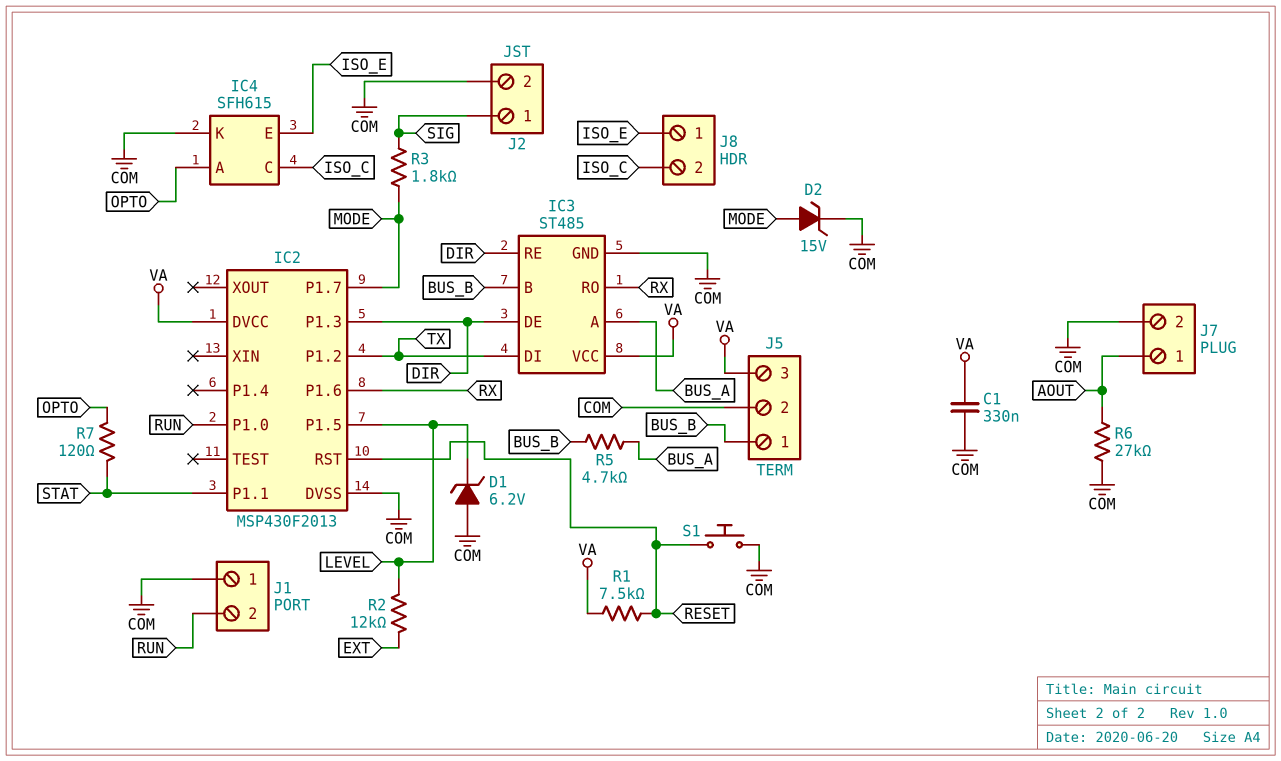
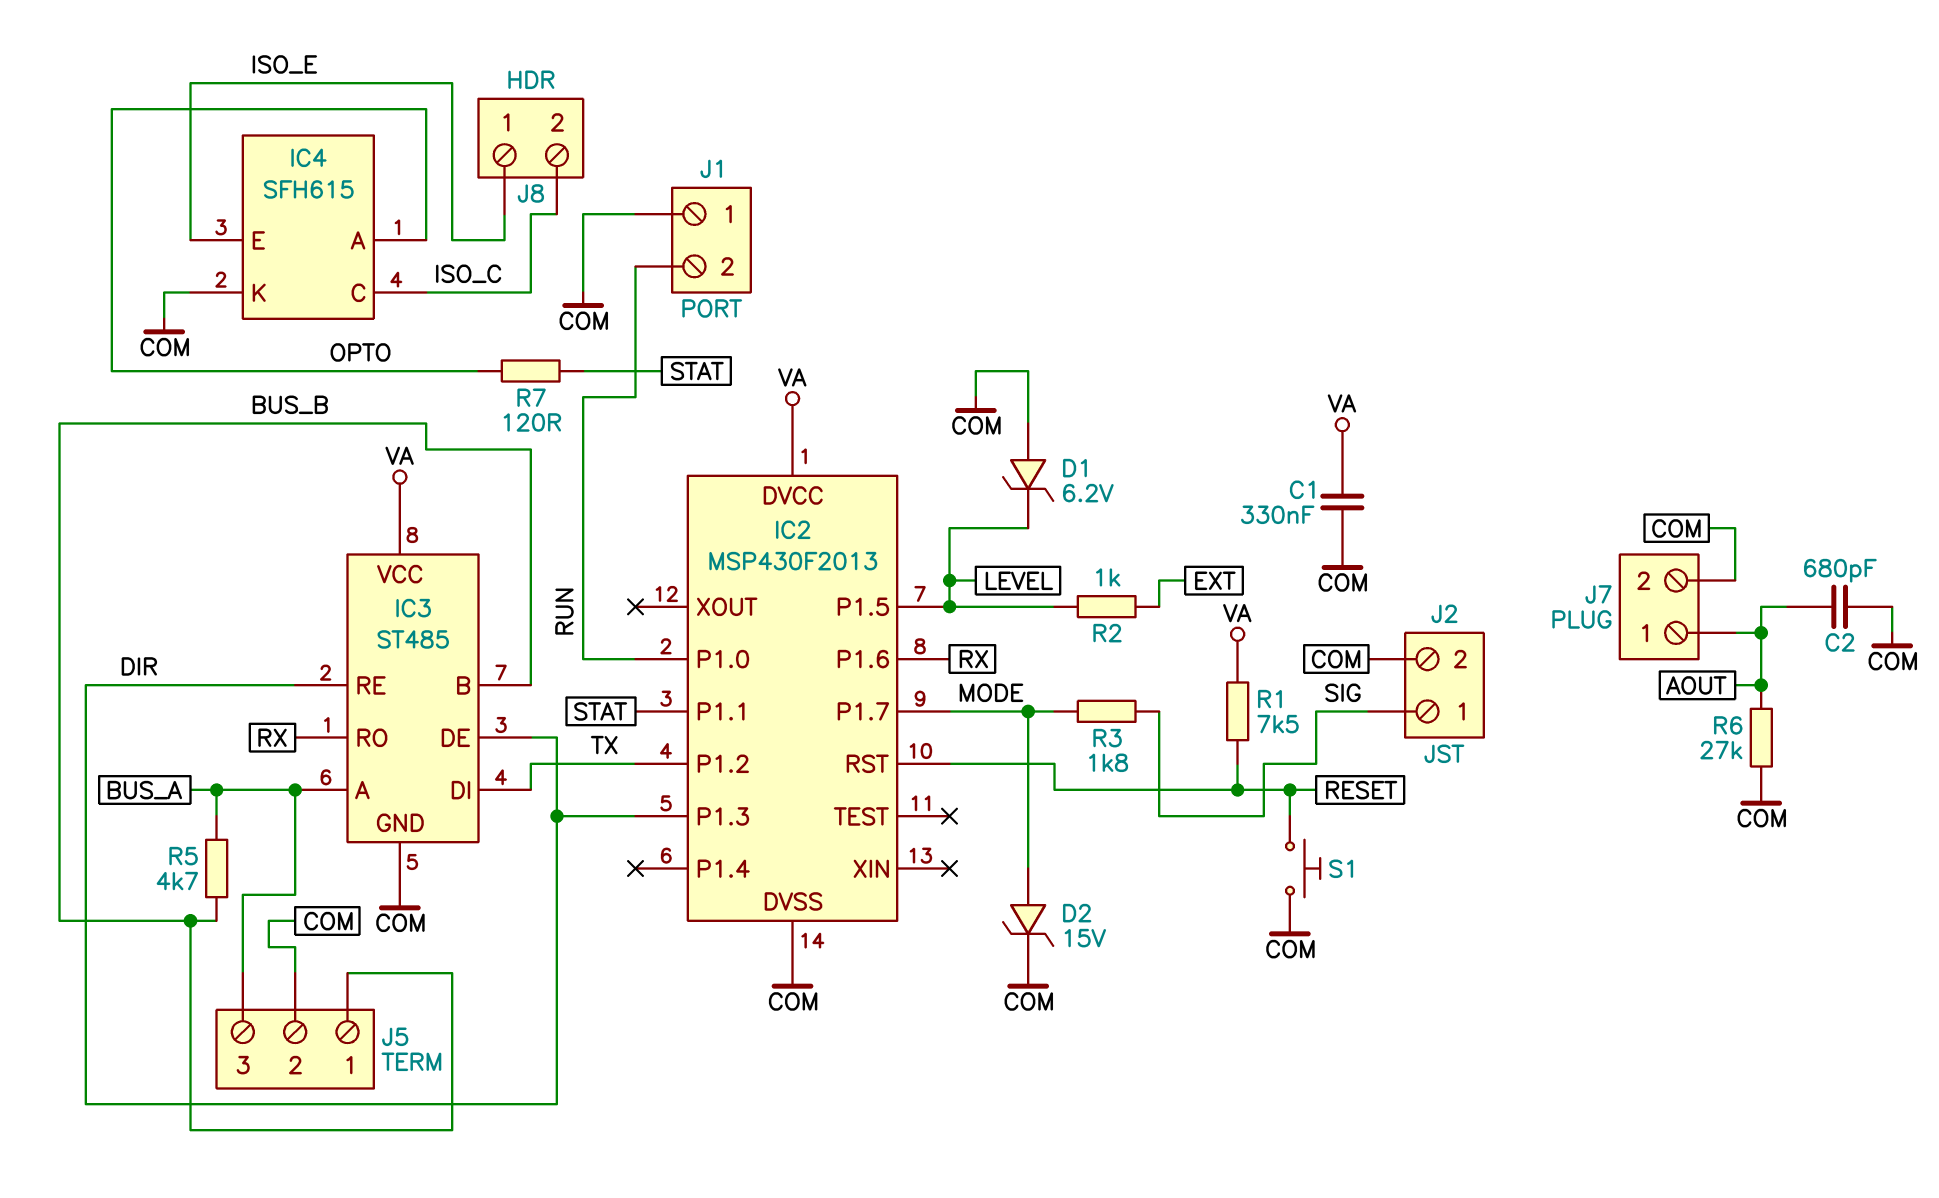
C2: none -> 680pF (AOUT, COM)
J5 pin 3: VA -> BUS_A
R2: 12k (EXT, LEVEL) -> 1k (EXT, LEVEL)

